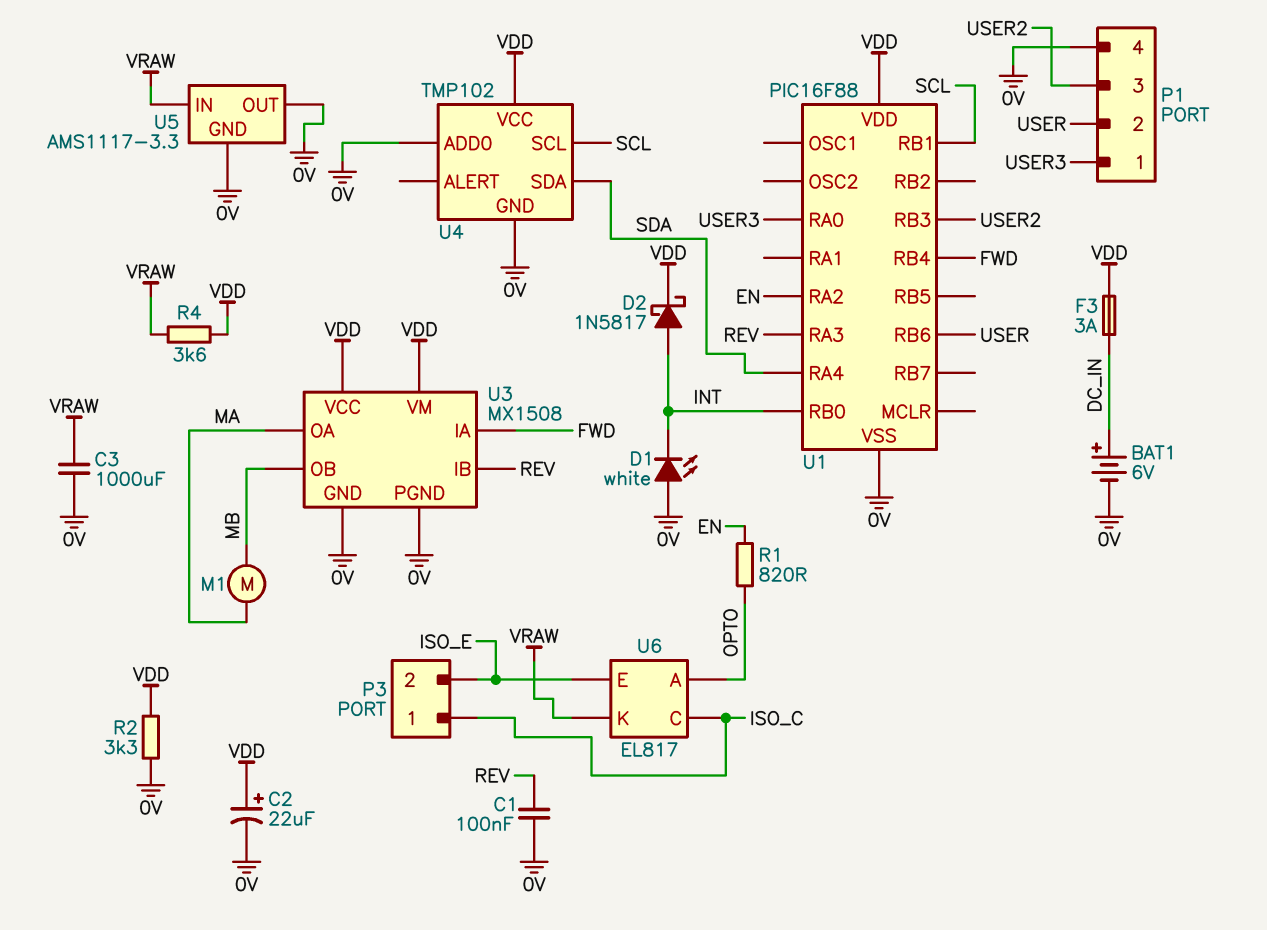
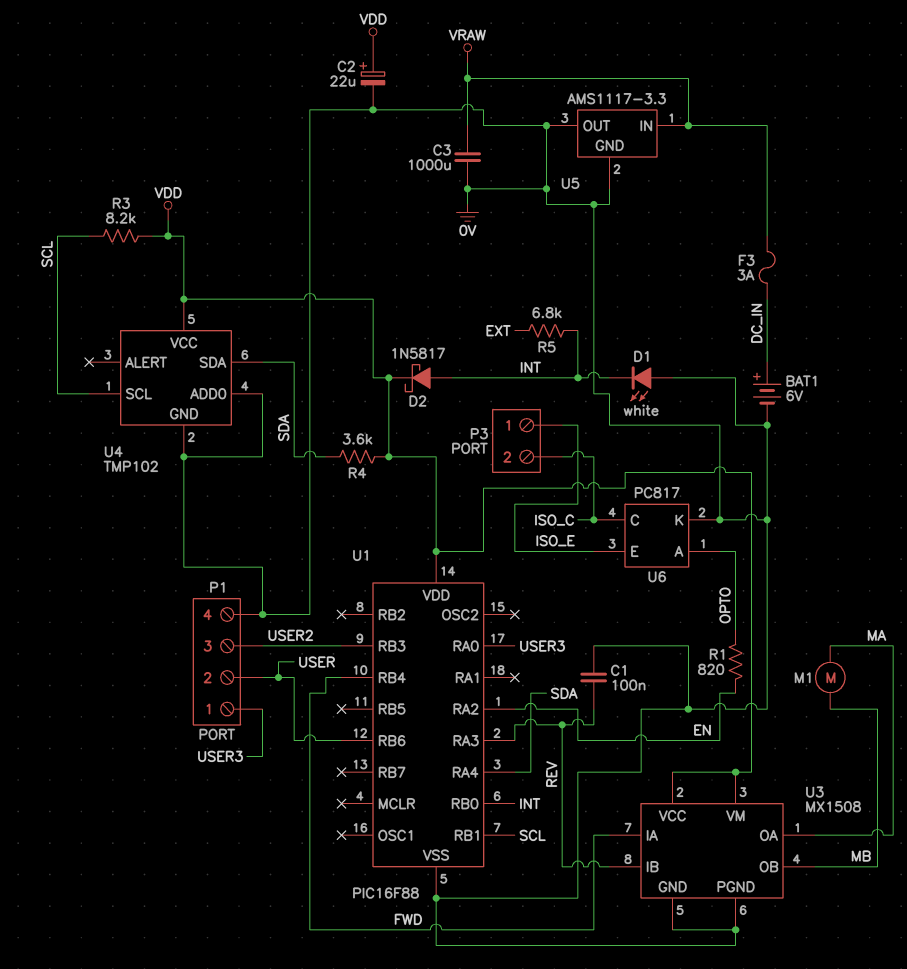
F3: 3A (DC_IN, VDD) -> 3A (DC_IN, VRAW)
P3 pin 1: ISO_C -> ISO_E
P3 pin 2: ISO_E -> ISO_C
R2: 3.3k (0V, VDD) -> none
R3: none -> 8.2k (SCL, VDD)
R4: 3.6k (VDD, VRAW) -> 3.6k (SDA, VDD)
R5: none -> 6.8k (EXT, INT)
U6: EL817 -> PC817
U6 pin K: VRAW -> 0V

